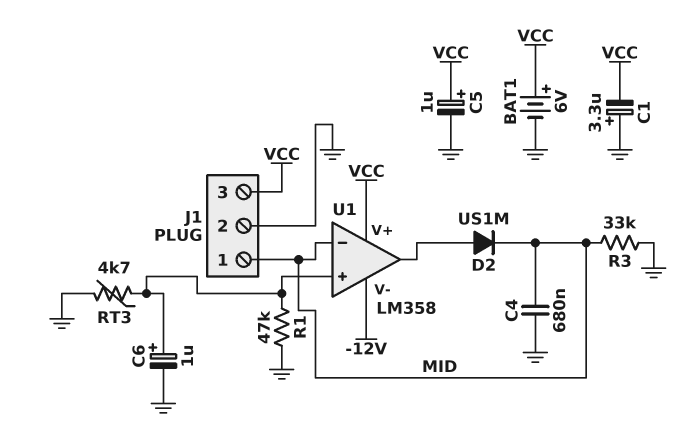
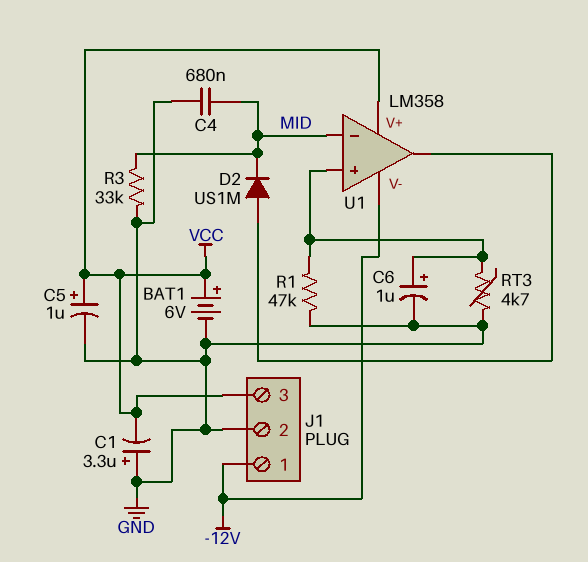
J1 pin 1: MID -> -12V

